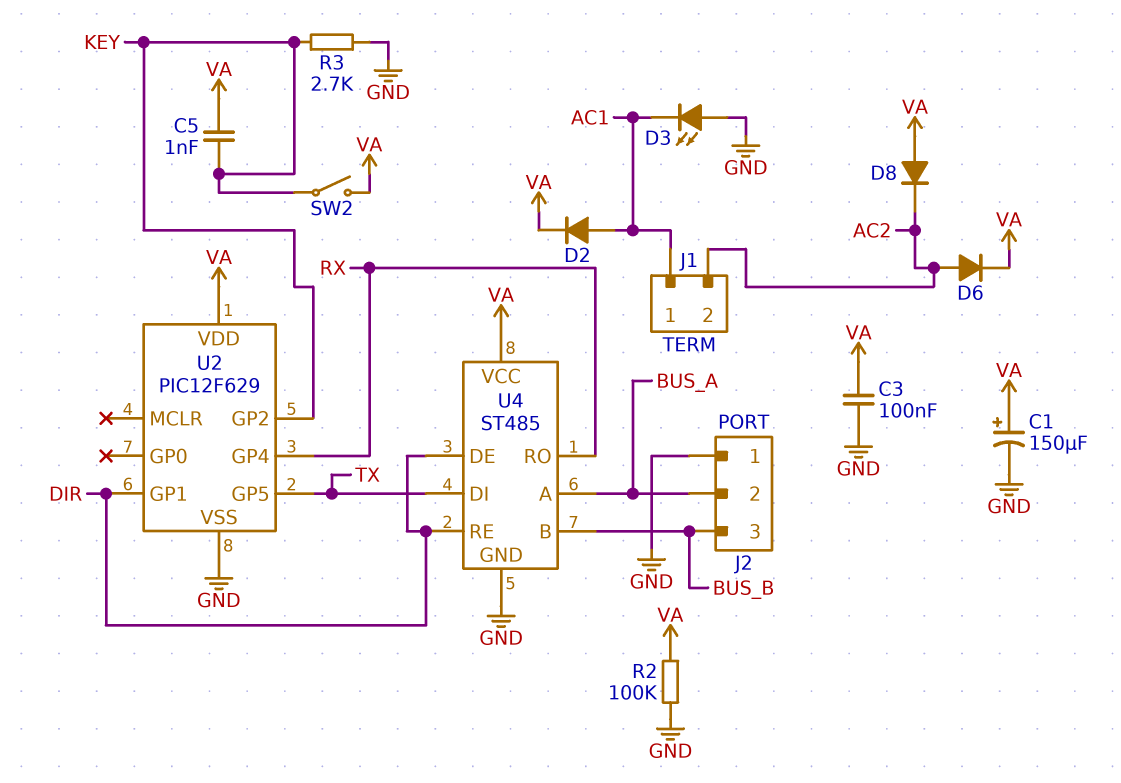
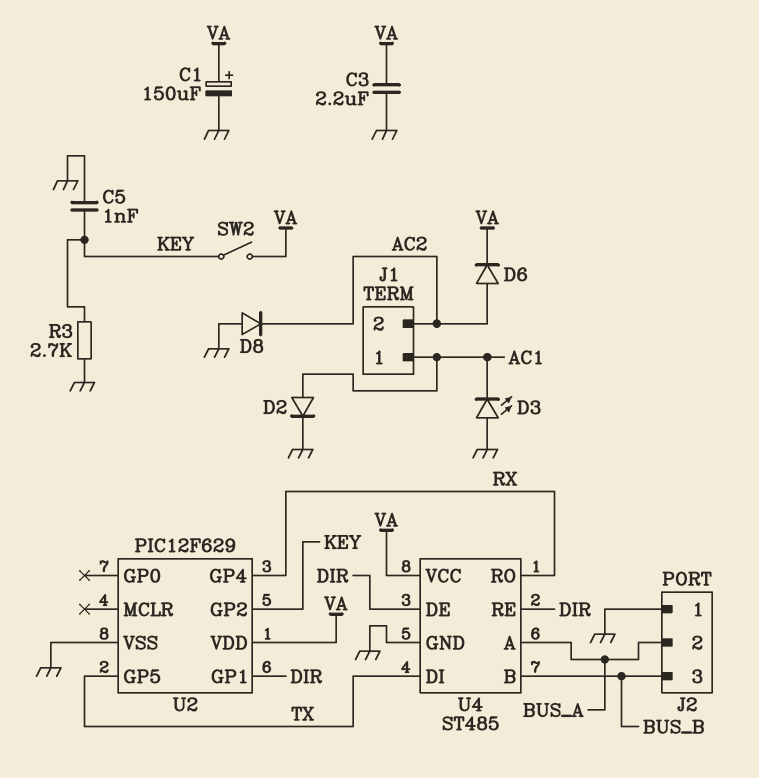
C3: 100nF (GND, VA) -> 2.2uF (GND, VA)
C5: 1nF (KEY, VA) -> 1nF (GND, KEY)
D2: diode (A AC1, K VA) -> diode (A AC1, K GND)
D8: diode (A VA, K AC2) -> diode (A GND, K AC2)
R2: 100k (GND, VA) -> none

